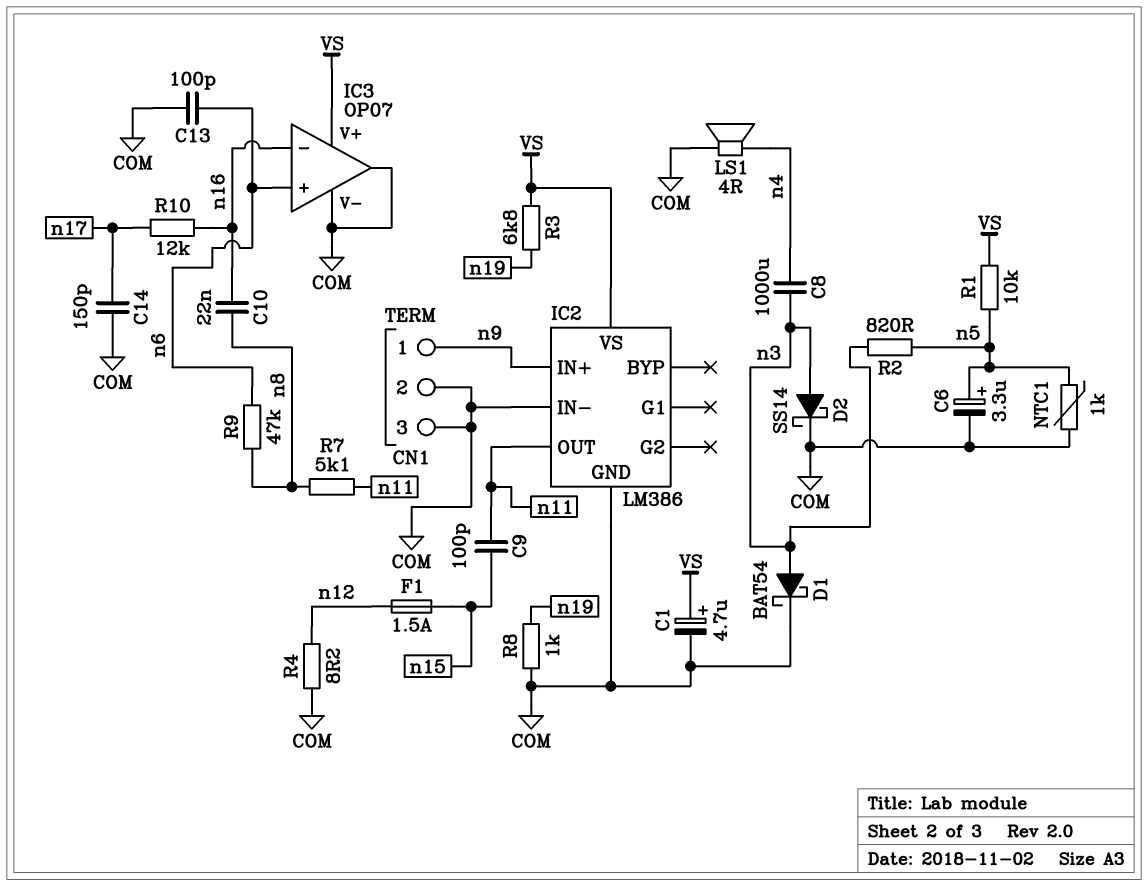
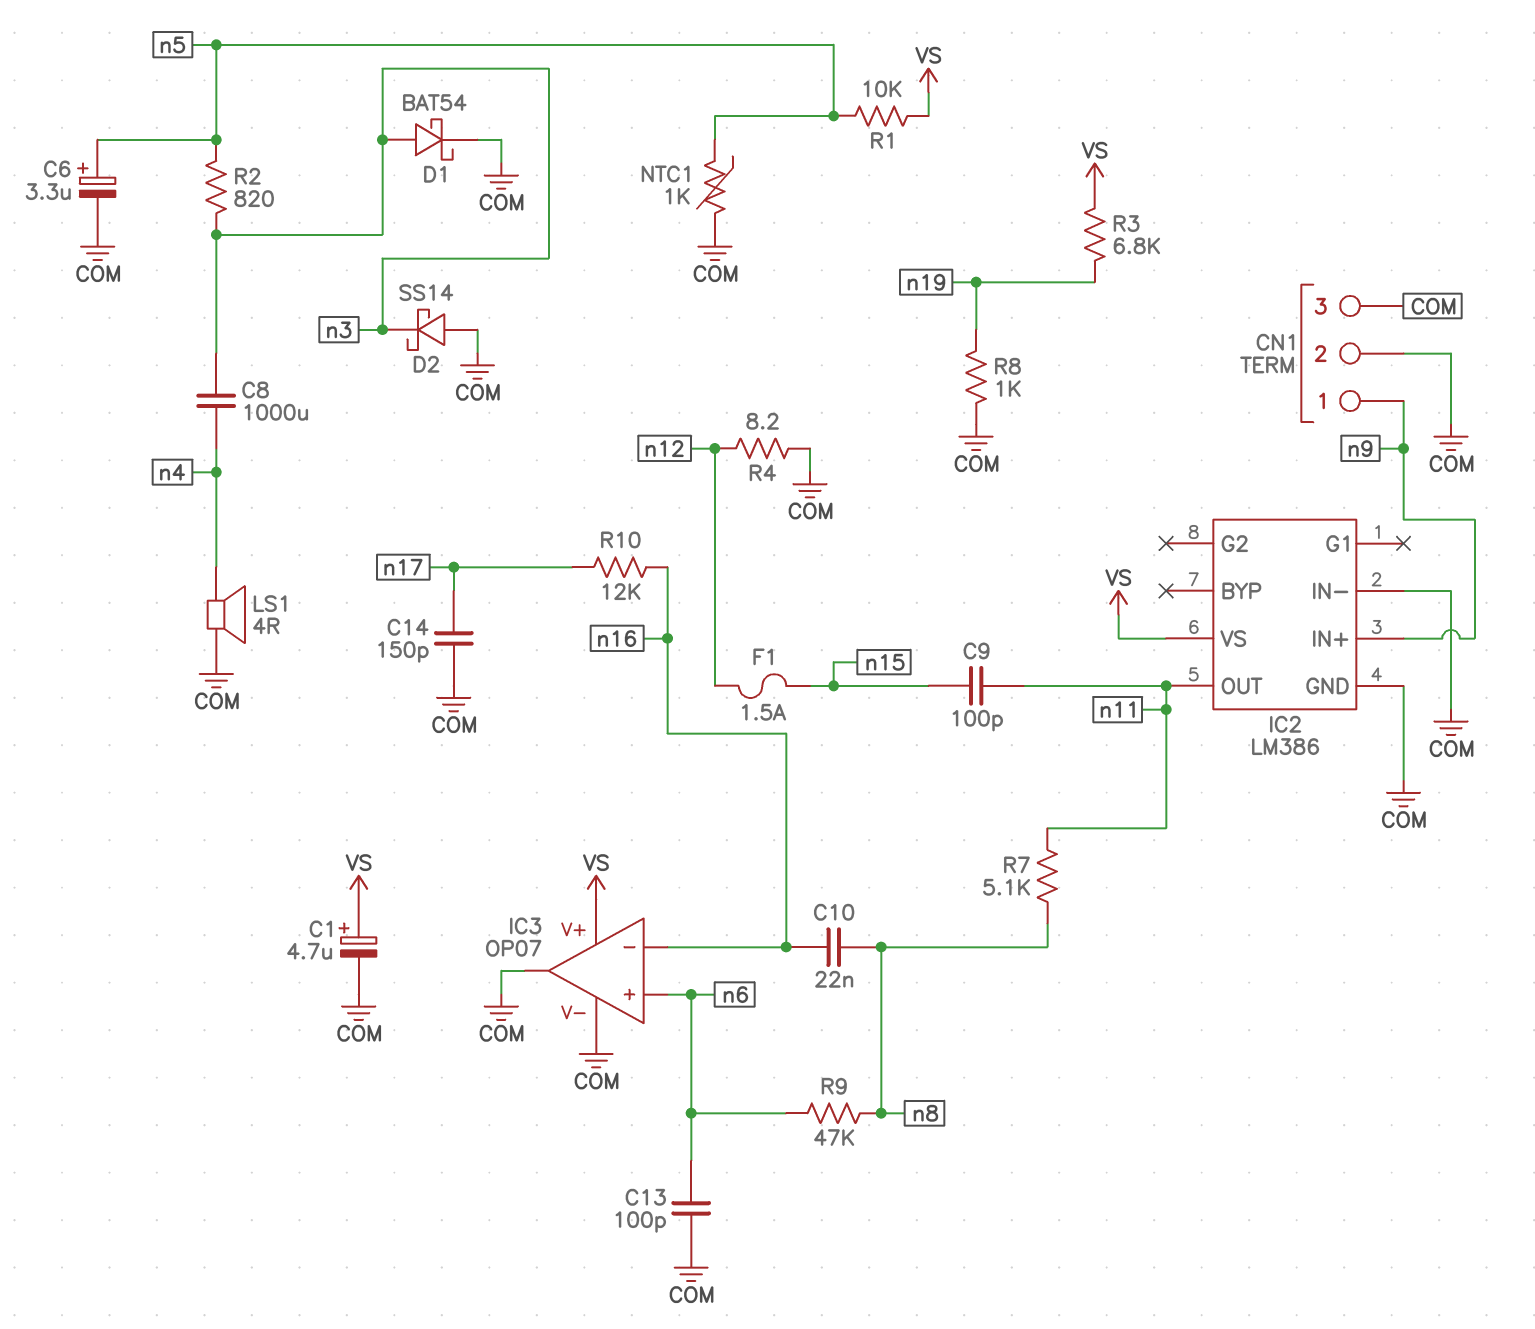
D2: schottky SS14 (A n3, K COM) -> schottky SS14 (A COM, K n3)

